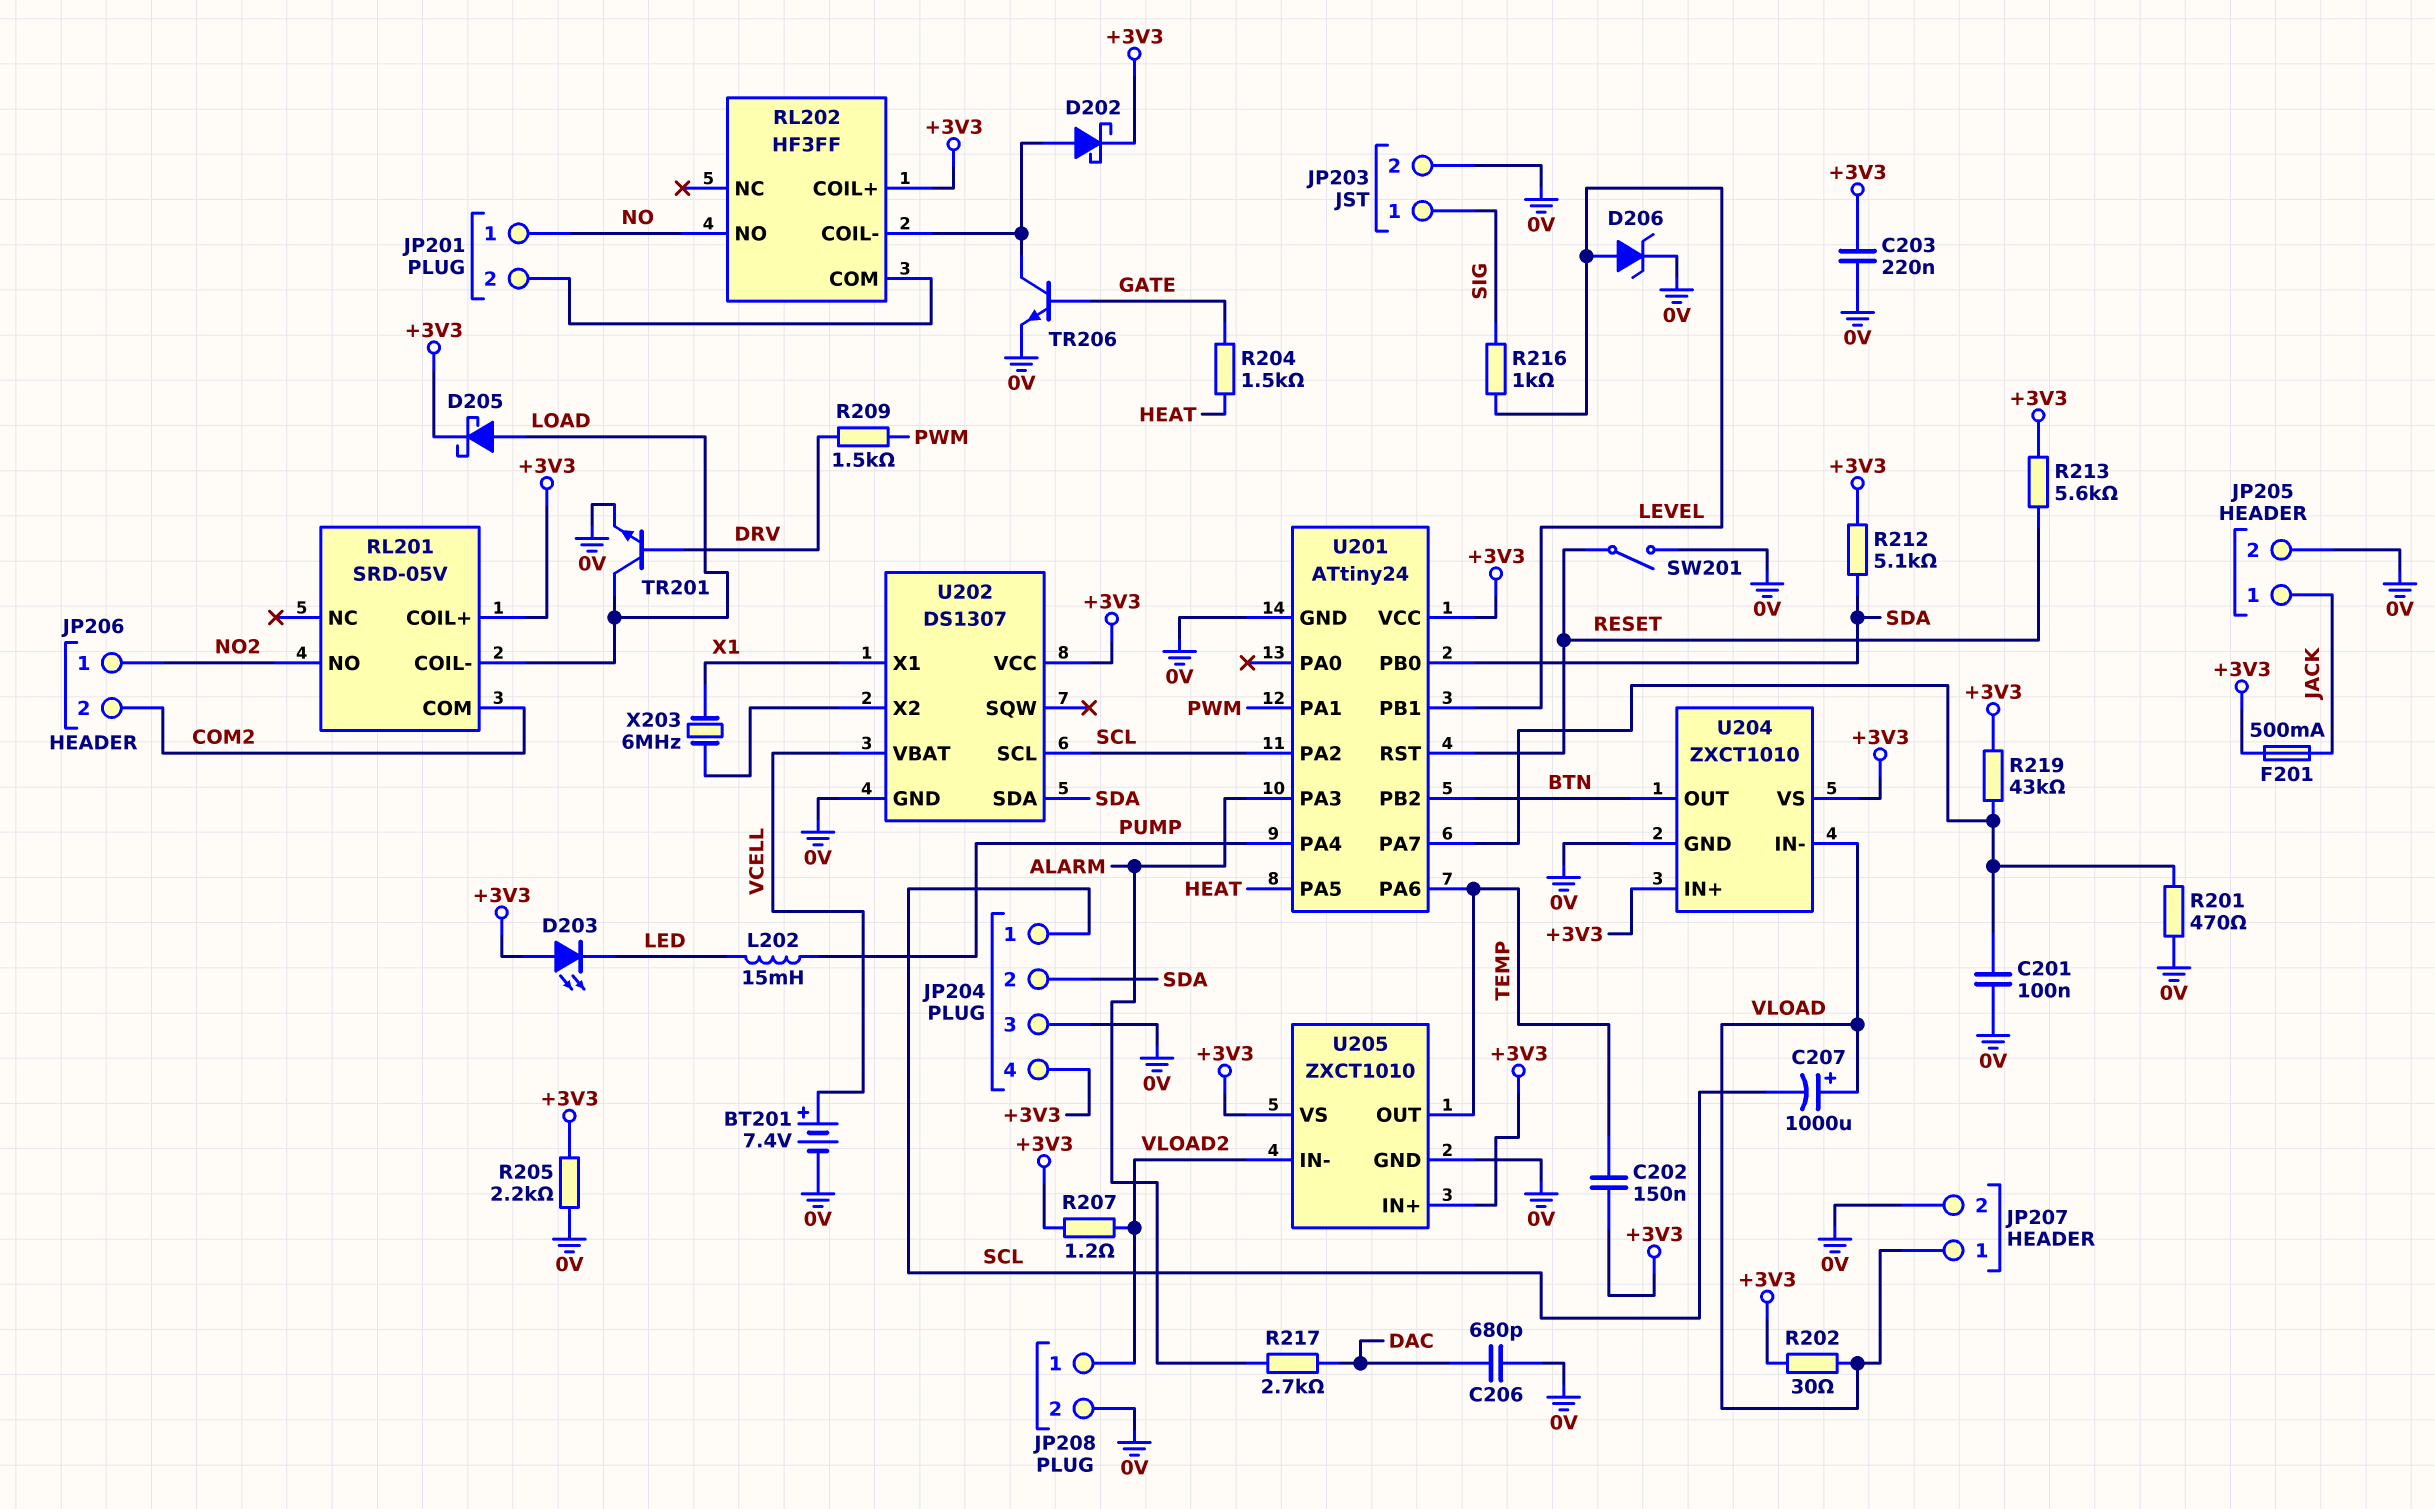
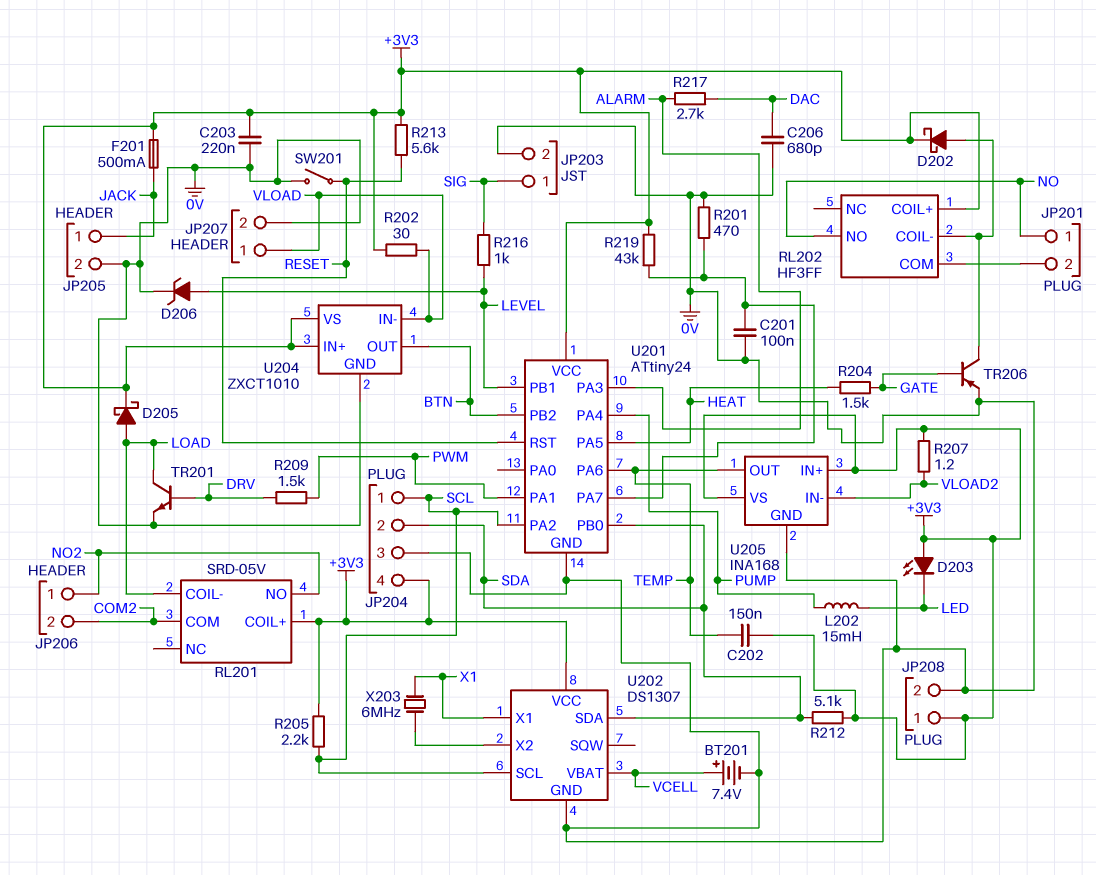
C207: 1000uF (plus VLOAD, minus SCL) -> none
JP208 pin 1: VLOAD2 -> +3V3
R205: 2.2k (+3V3, 0V) -> 2.2k (+3V3, SCL)
TR206: NPN (B GATE, C RL202/COIL-, E 0V) -> PNP (B GATE, C RL202/COIL-, E 0V)
U205: ZXCT1010 -> INA168

